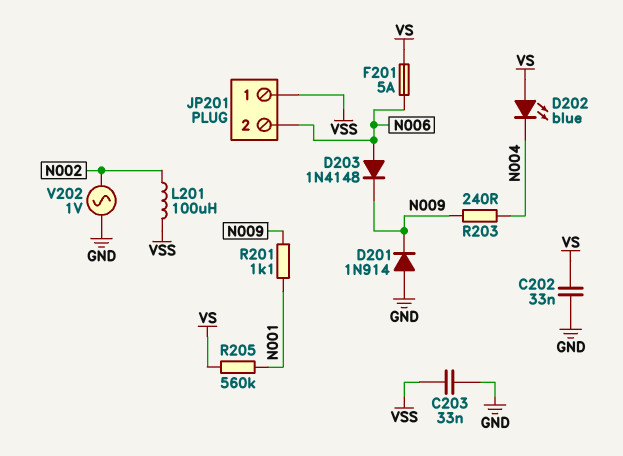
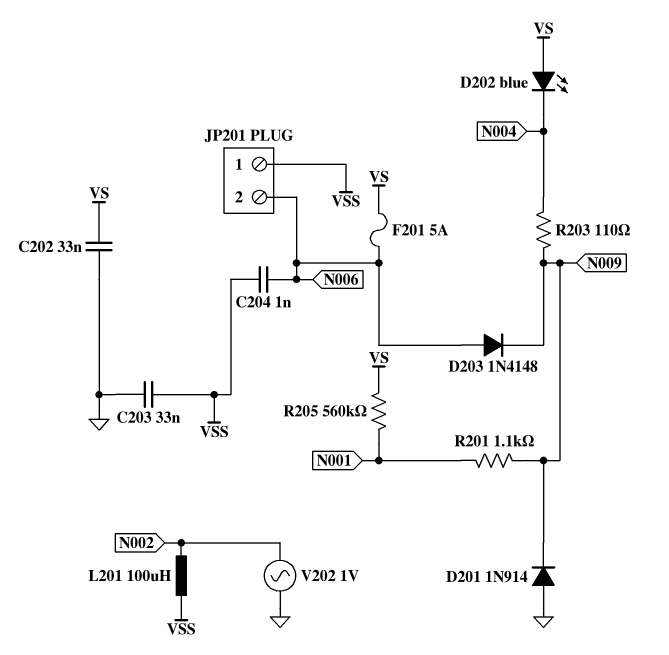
C204: none -> 1nF (N006, VSS)
R203: 240 (N004, N009) -> 110 (N004, N009)

